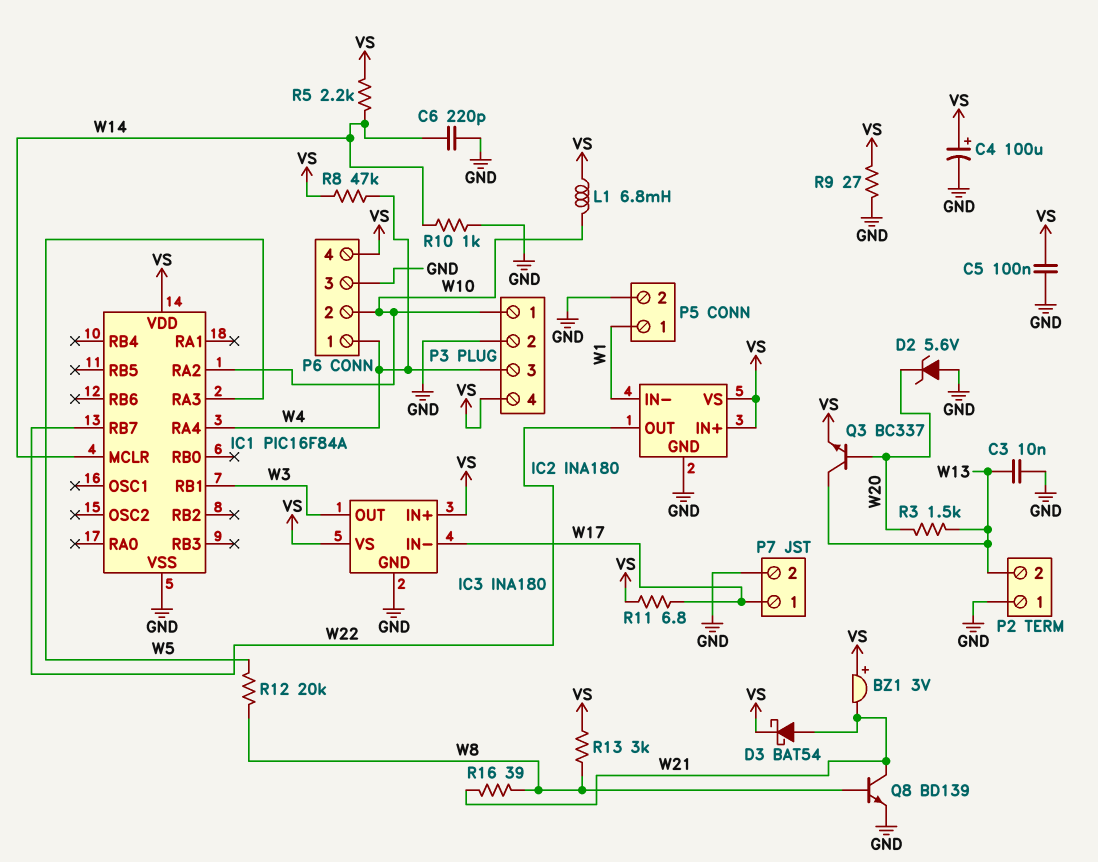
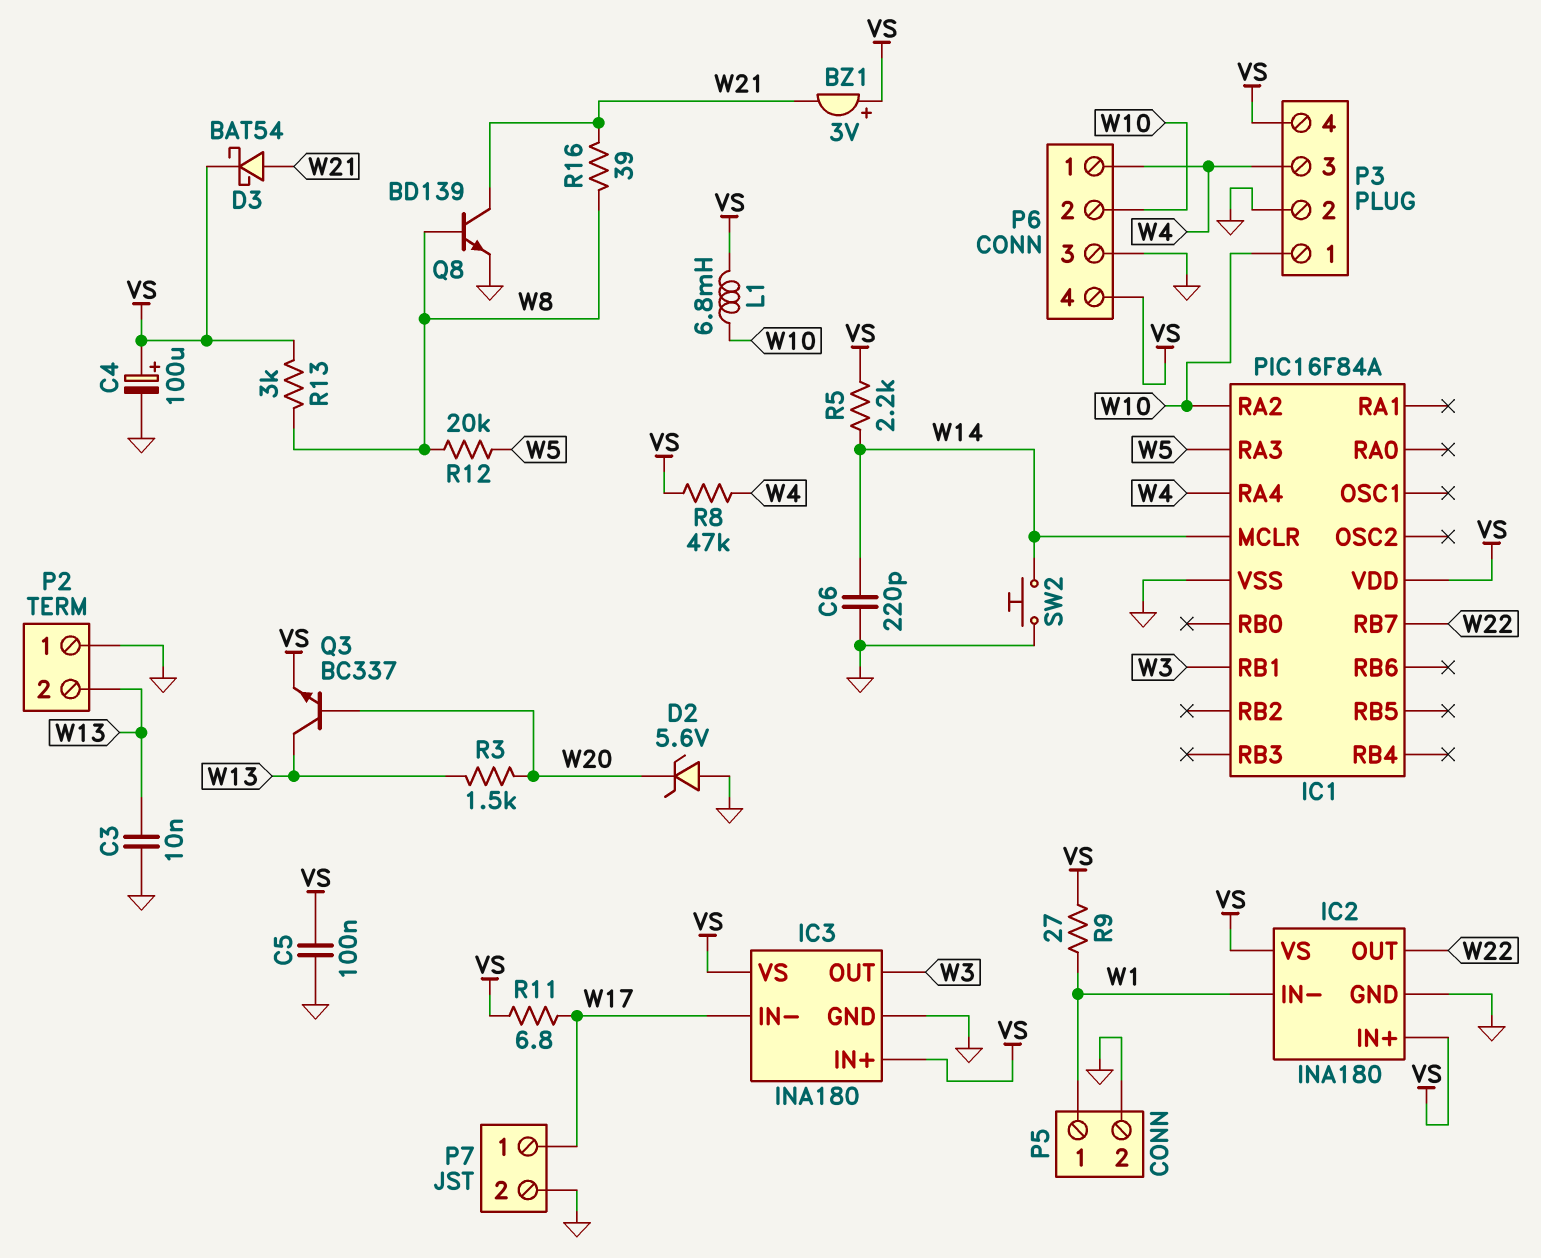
R9: 27 (GND, VS) -> 27 (VS, W1)
R10: 1k (GND, W14) -> none
SW2: none -> button (GND, W14)

